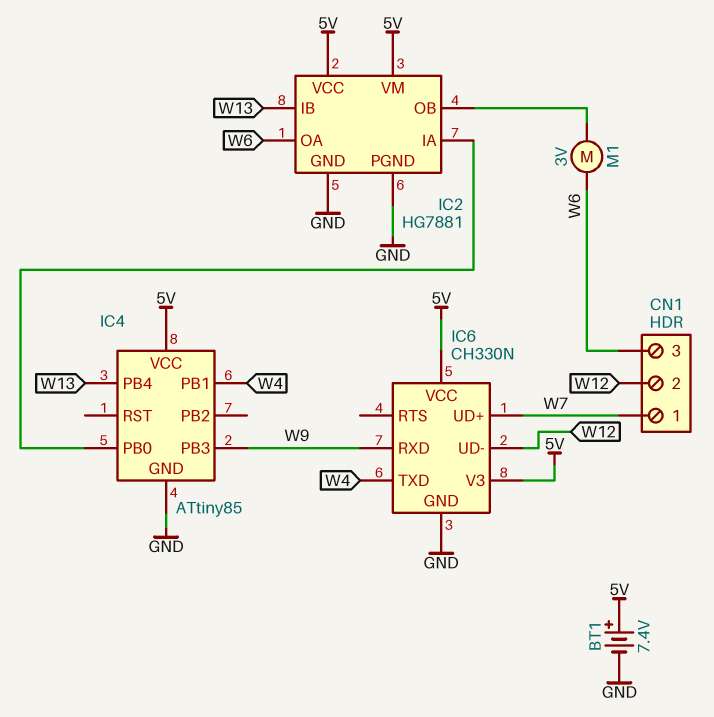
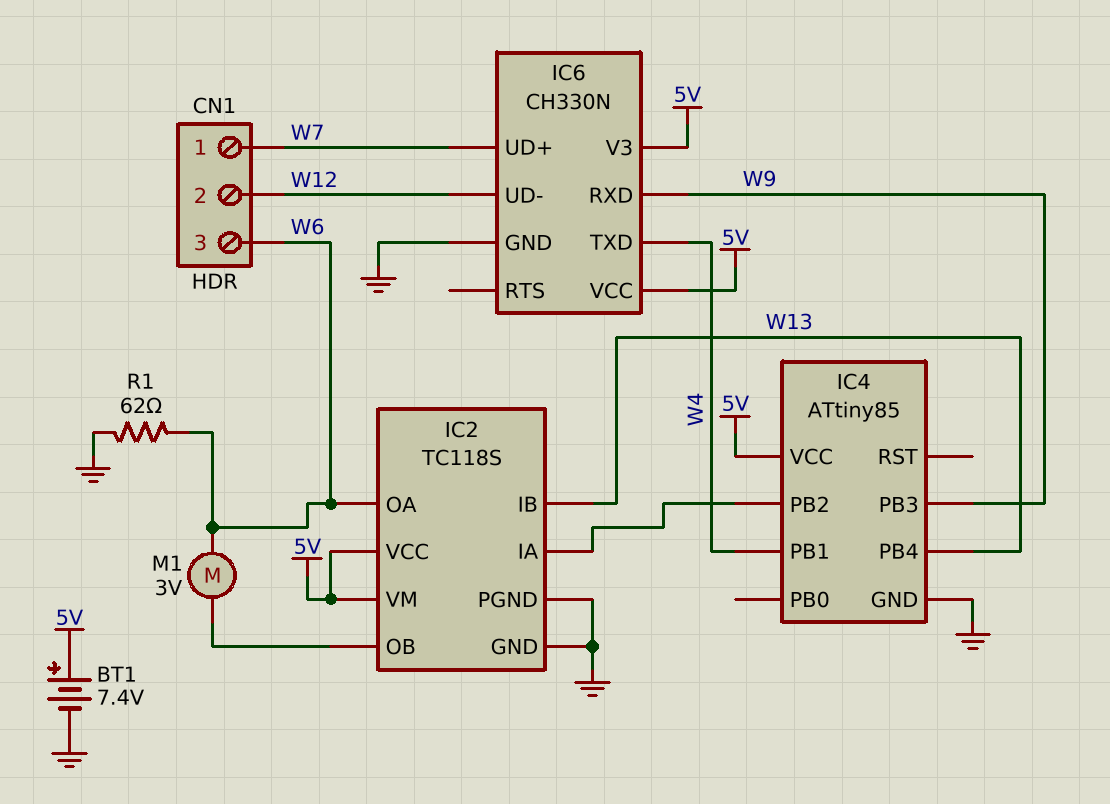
IC2: HG7881 -> TC118S
IC4 pin PB0: IC2/IA -> none
IC4 pin PB2: none -> IC2/IA
R1: none -> 62 (GND, W6)

